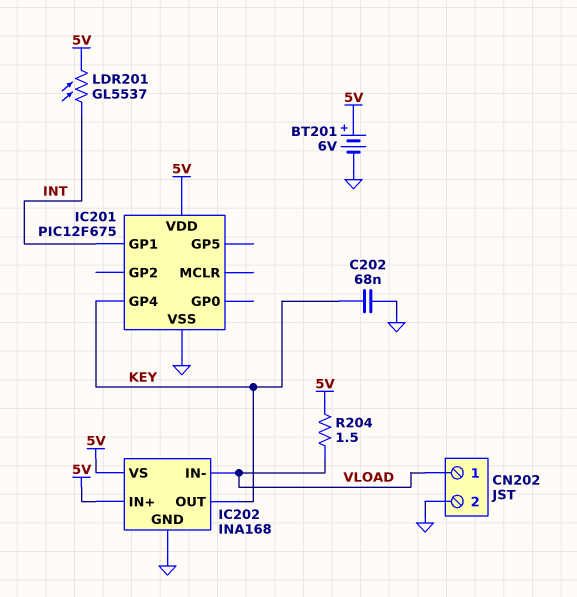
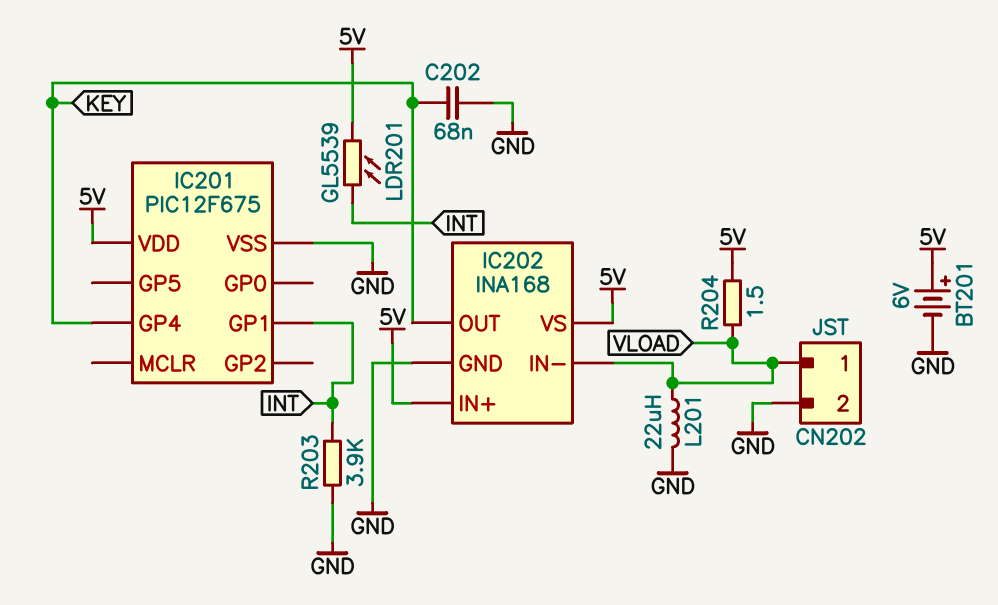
L201: none -> 22uH (GND, VLOAD)
LDR201: GL5537 (5V, INT) -> GL5539 (5V, INT)
R203: none -> 3.9k (GND, INT)

